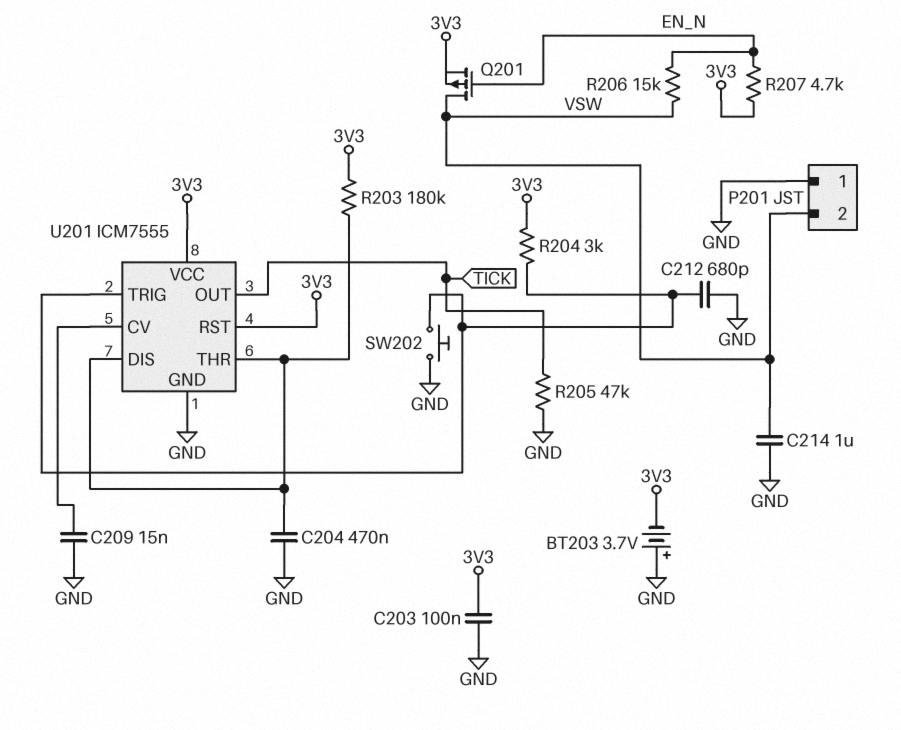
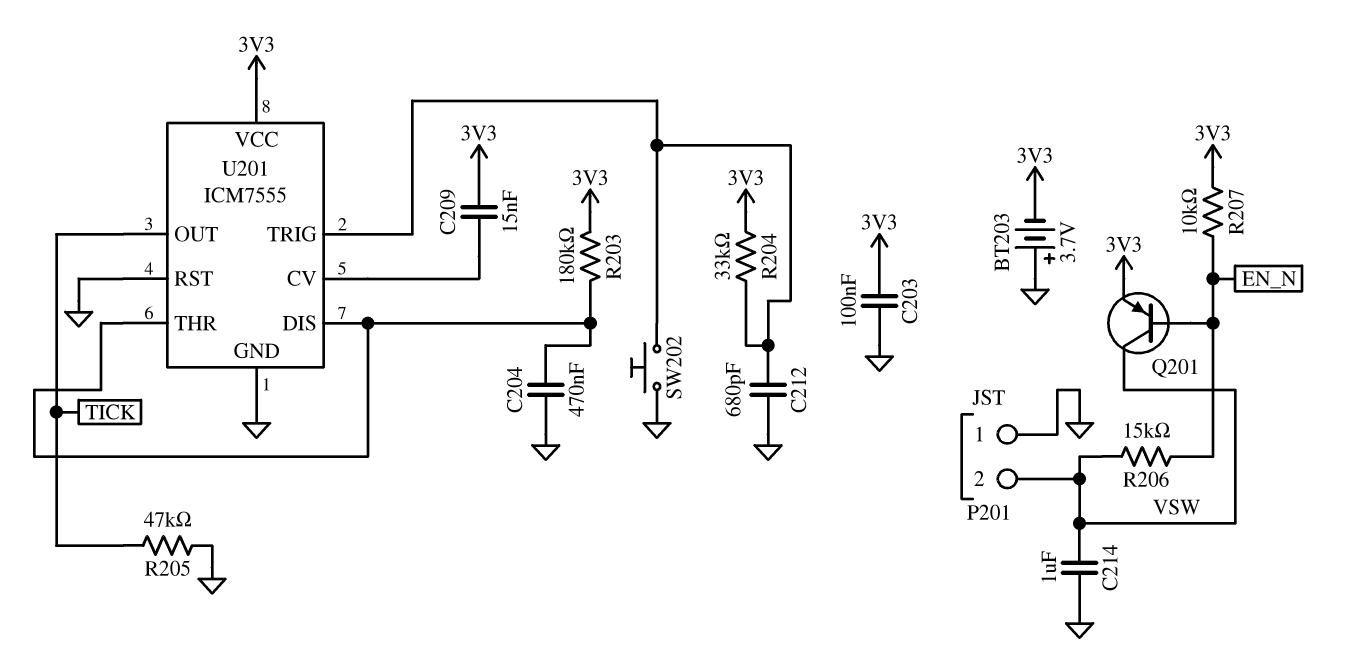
C209: 15nF (GND, U201/CV) -> 15nF (3V3, U201/CV)
Q201: PMOS (G EN_N, D VSW, S 3V3) -> PNP (B EN_N, C VSW, E 3V3)
R204: 3k (3V3, U201/TRIG) -> 33k (3V3, U201/TRIG)
R207: 4.7k (3V3, EN_N) -> 10k (3V3, EN_N)
U201 pin RST: 3V3 -> GND

